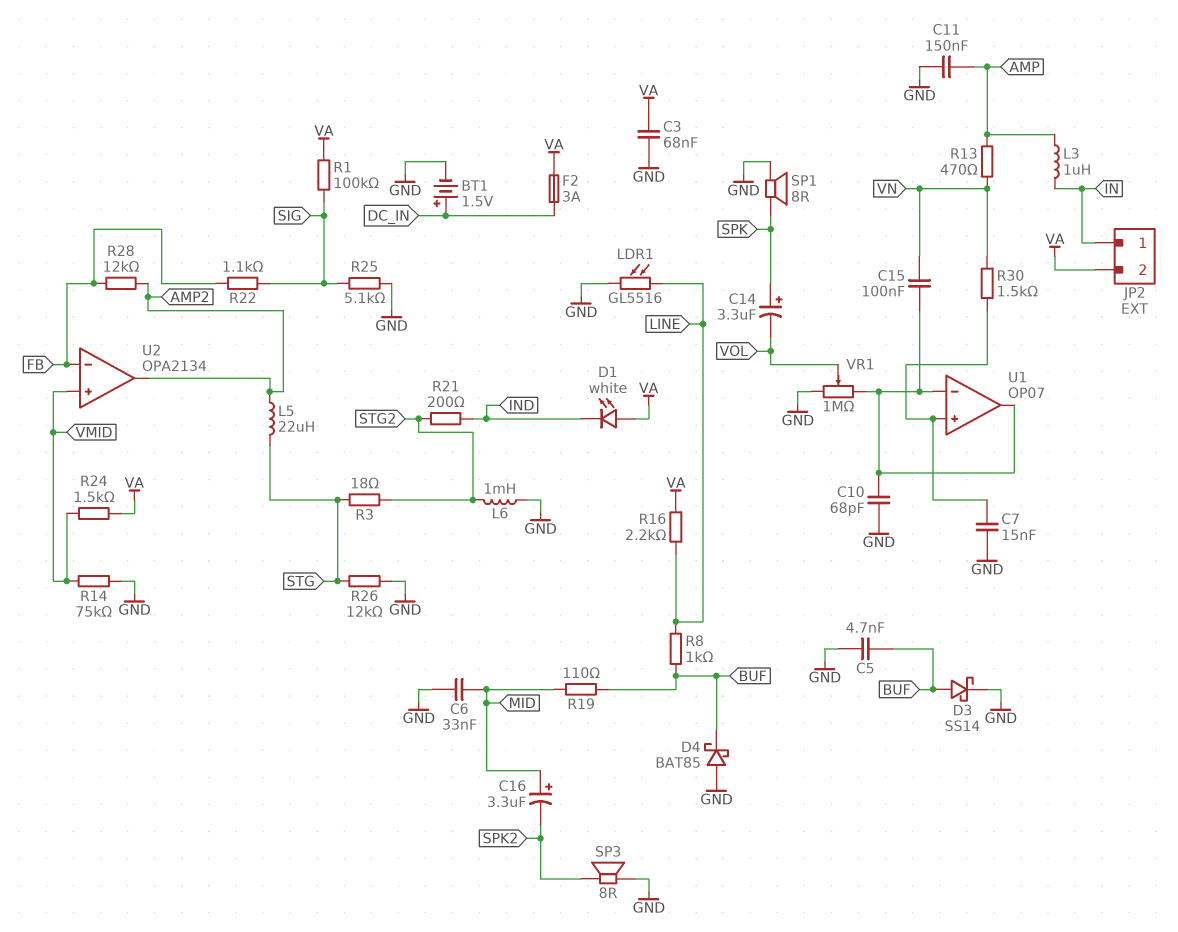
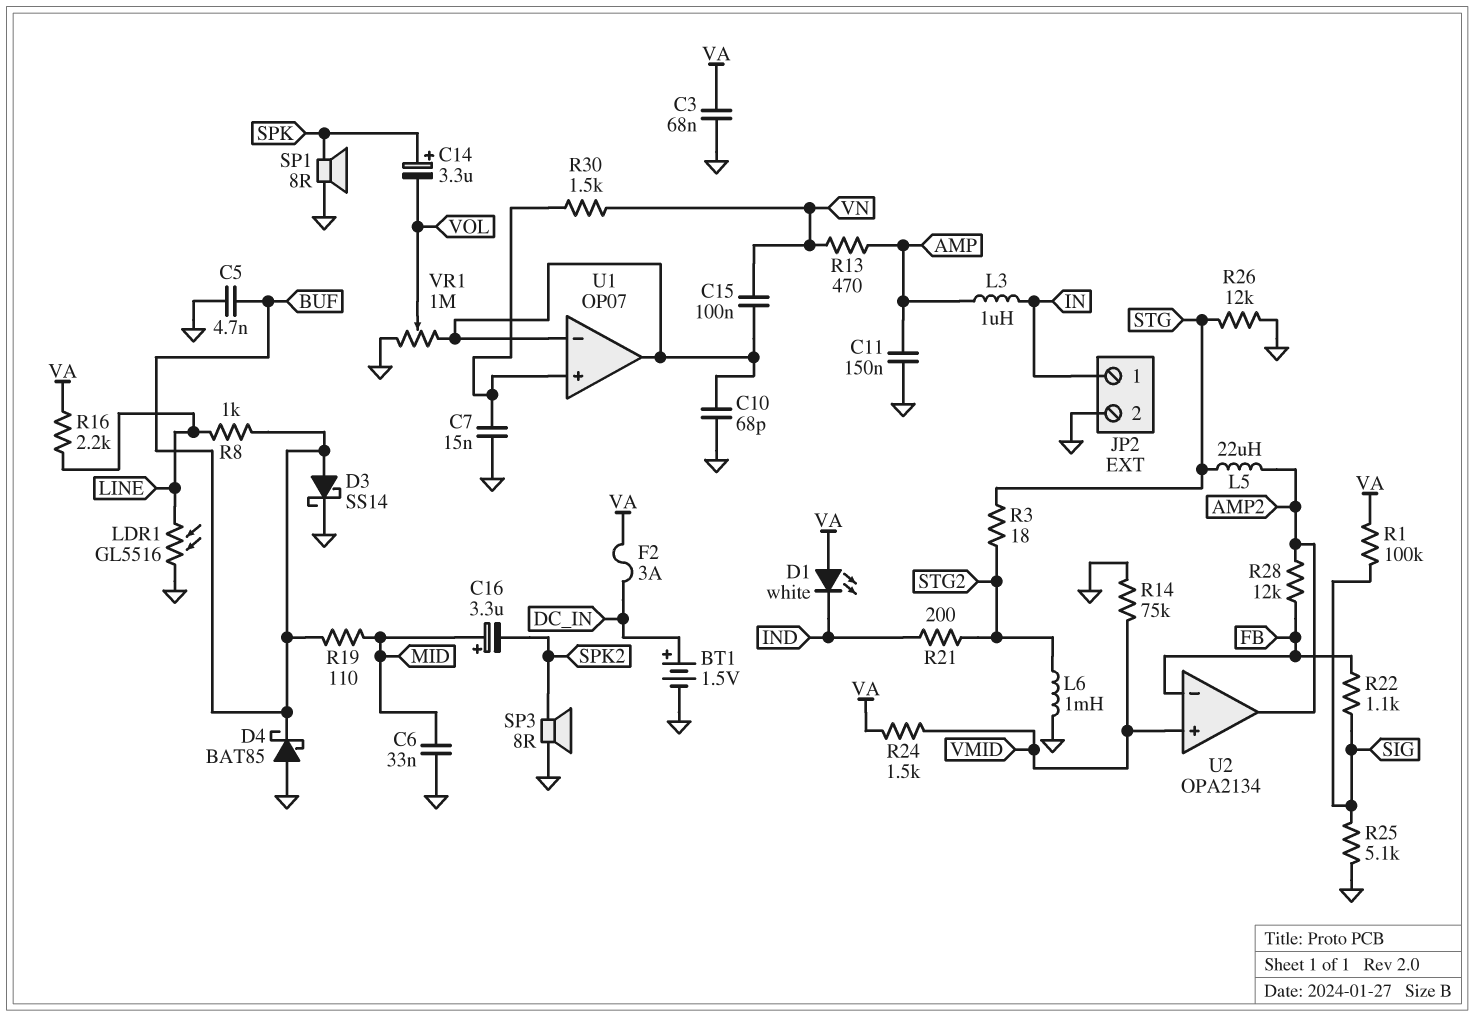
JP2 pin 2: VA -> GND

